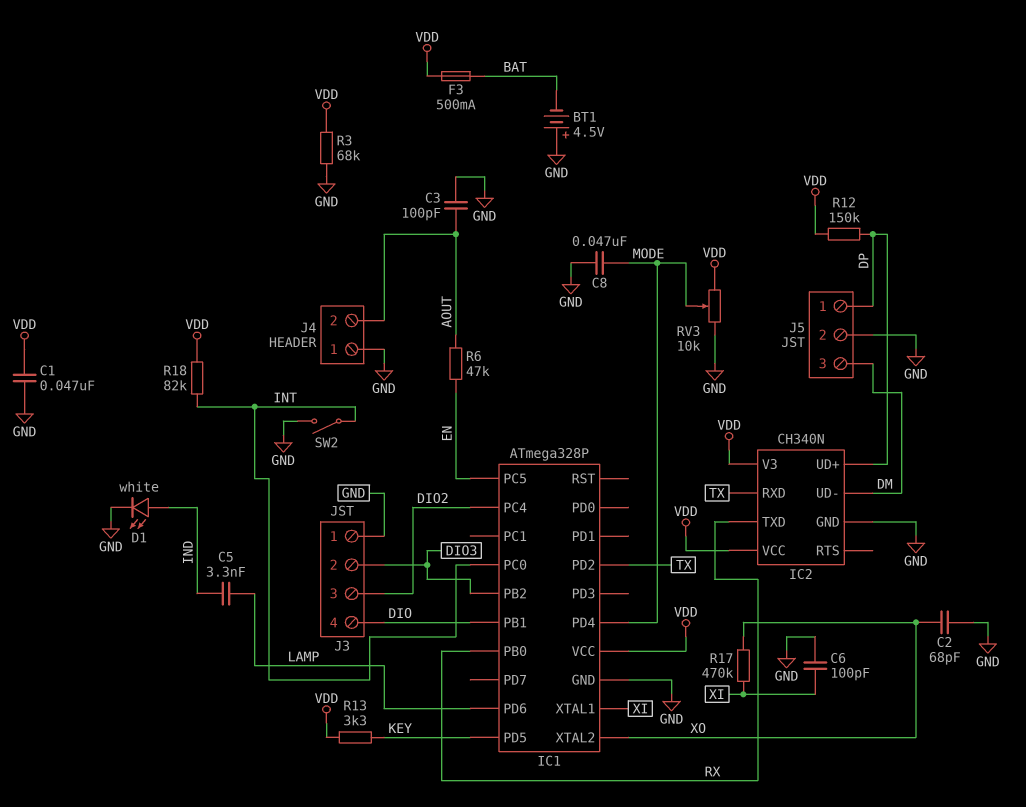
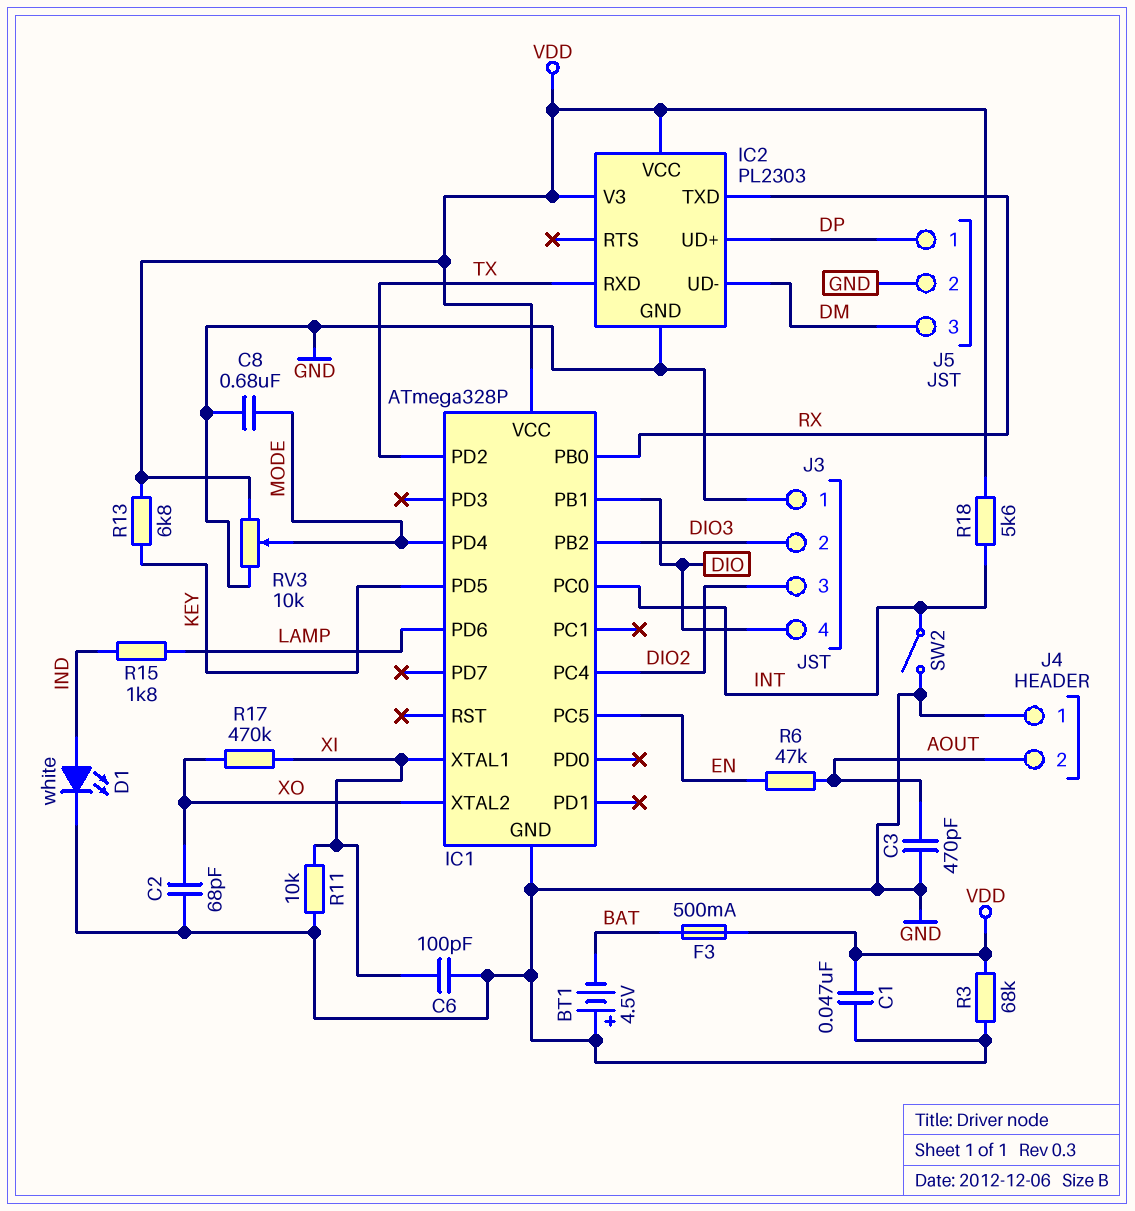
C3: 100pF (AOUT, GND) -> 470pF (AOUT, GND)
C5: 3.3nF (IND, LAMP) -> none
C8: 47nF (GND, MODE) -> 680nF (GND, MODE)
IC2: CH340N -> PL2303
R11: none -> 10k (GND, XI)
R12: 150k (DP, VDD) -> none
R13: 3.3k (KEY, VDD) -> 6.8k (KEY, VDD)
R15: none -> 1.8k (IND, LAMP)
R18: 82k (INT, VDD) -> 5.6k (INT, VDD)

